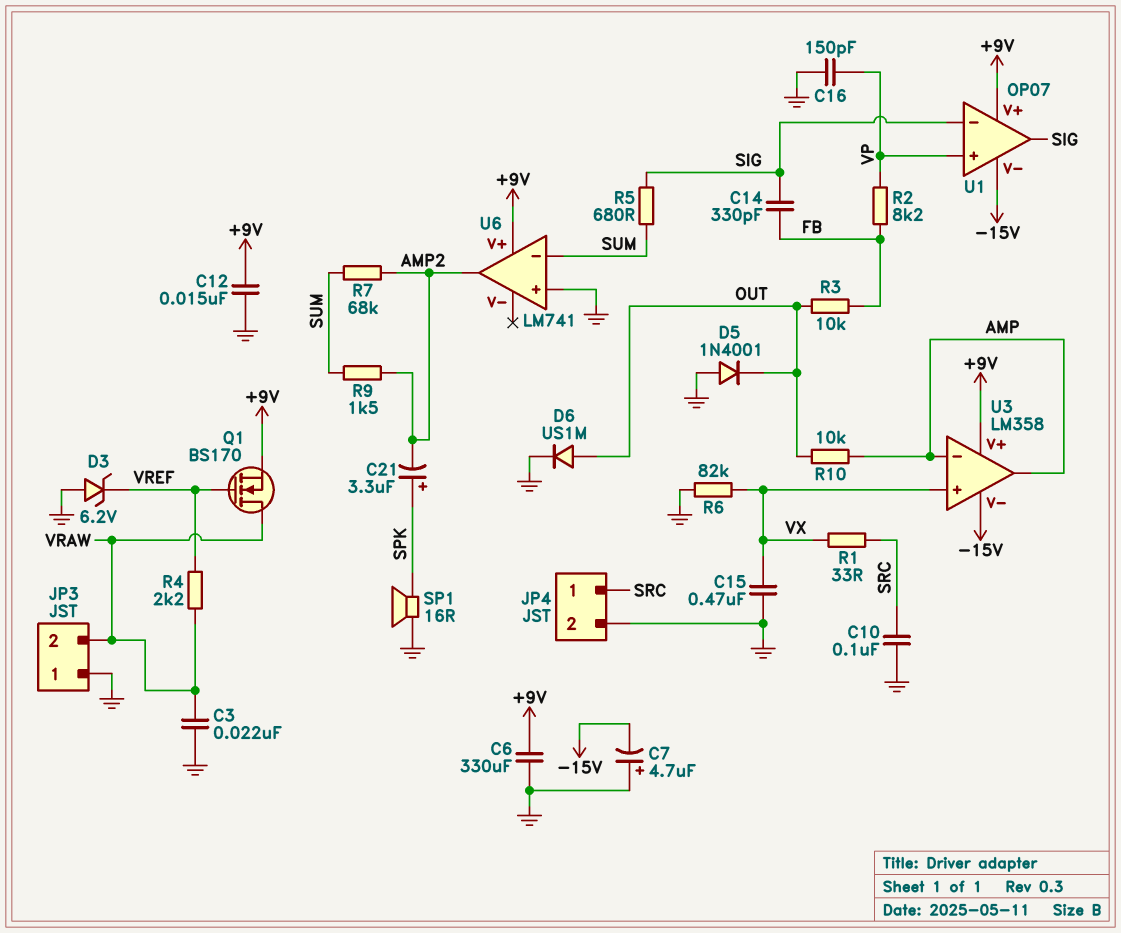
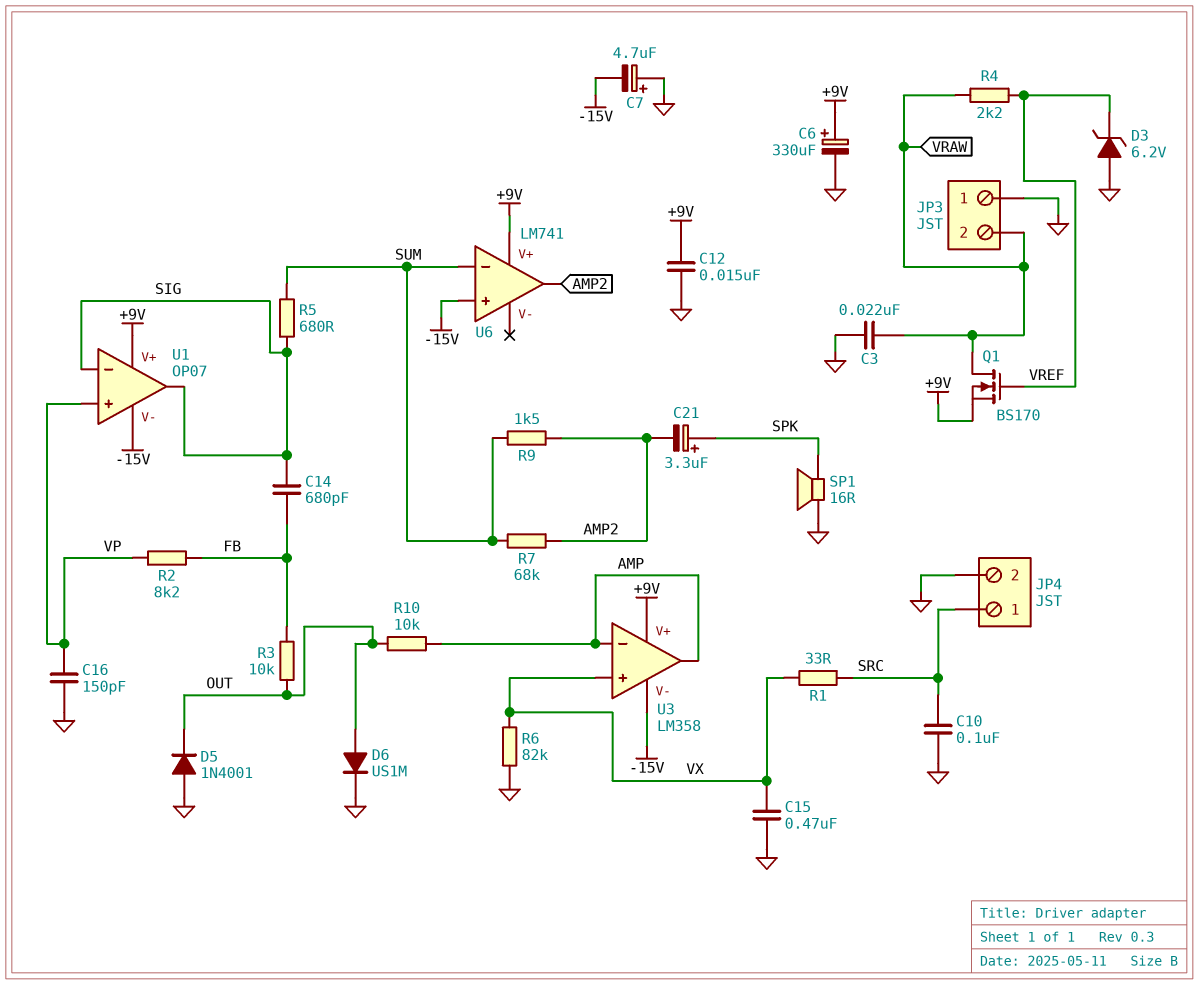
C6: 330uF (+9V, GND) -> 330uF (plus +9V, minus GND)
C14: 330pF (FB, SIG) -> 680pF (FB, SIG)
U6 pin in+: GND -> -15V

